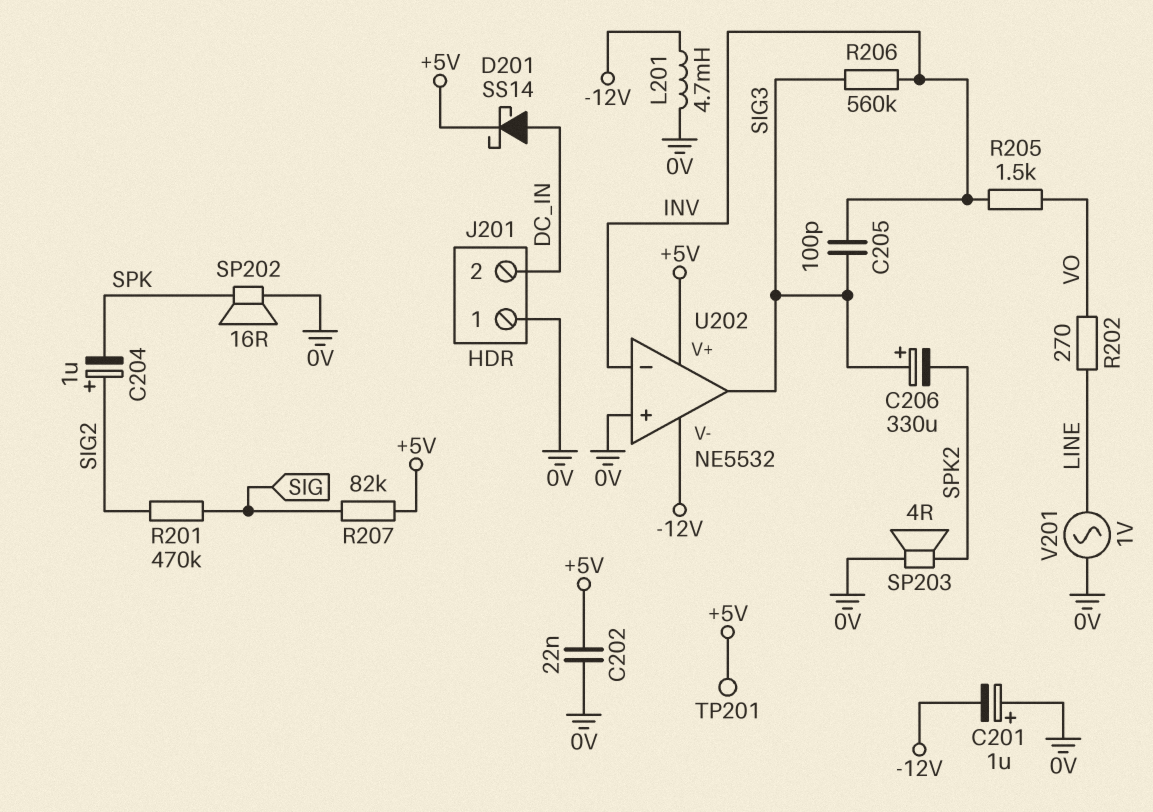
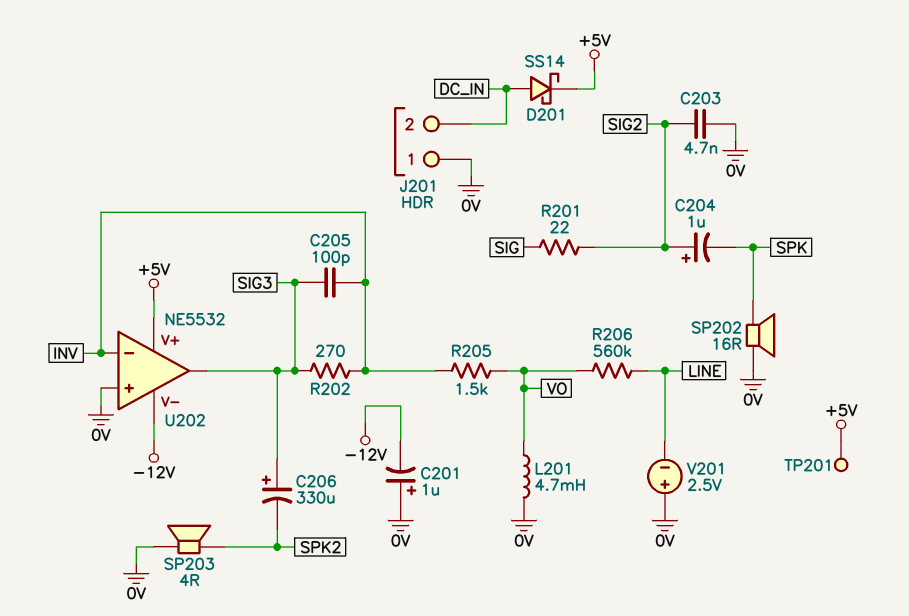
C202: 22nF (+5V, 0V) -> none
C203: none -> 4.7nF (0V, SIG2)
L201: 4.7mH (-12V, 0V) -> 4.7mH (0V, VO)
R201: 470k (SIG, SIG2) -> 22 (SIG, SIG2)
R202: 270 (LINE, VO) -> 270 (INV, SIG3)
R206: 560k (INV, SIG3) -> 560k (LINE, VO)
R207: 82k (+5V, SIG) -> none
V201: AC 1V (0V, LINE) -> 2.5V (plus 0V, minus LINE)

